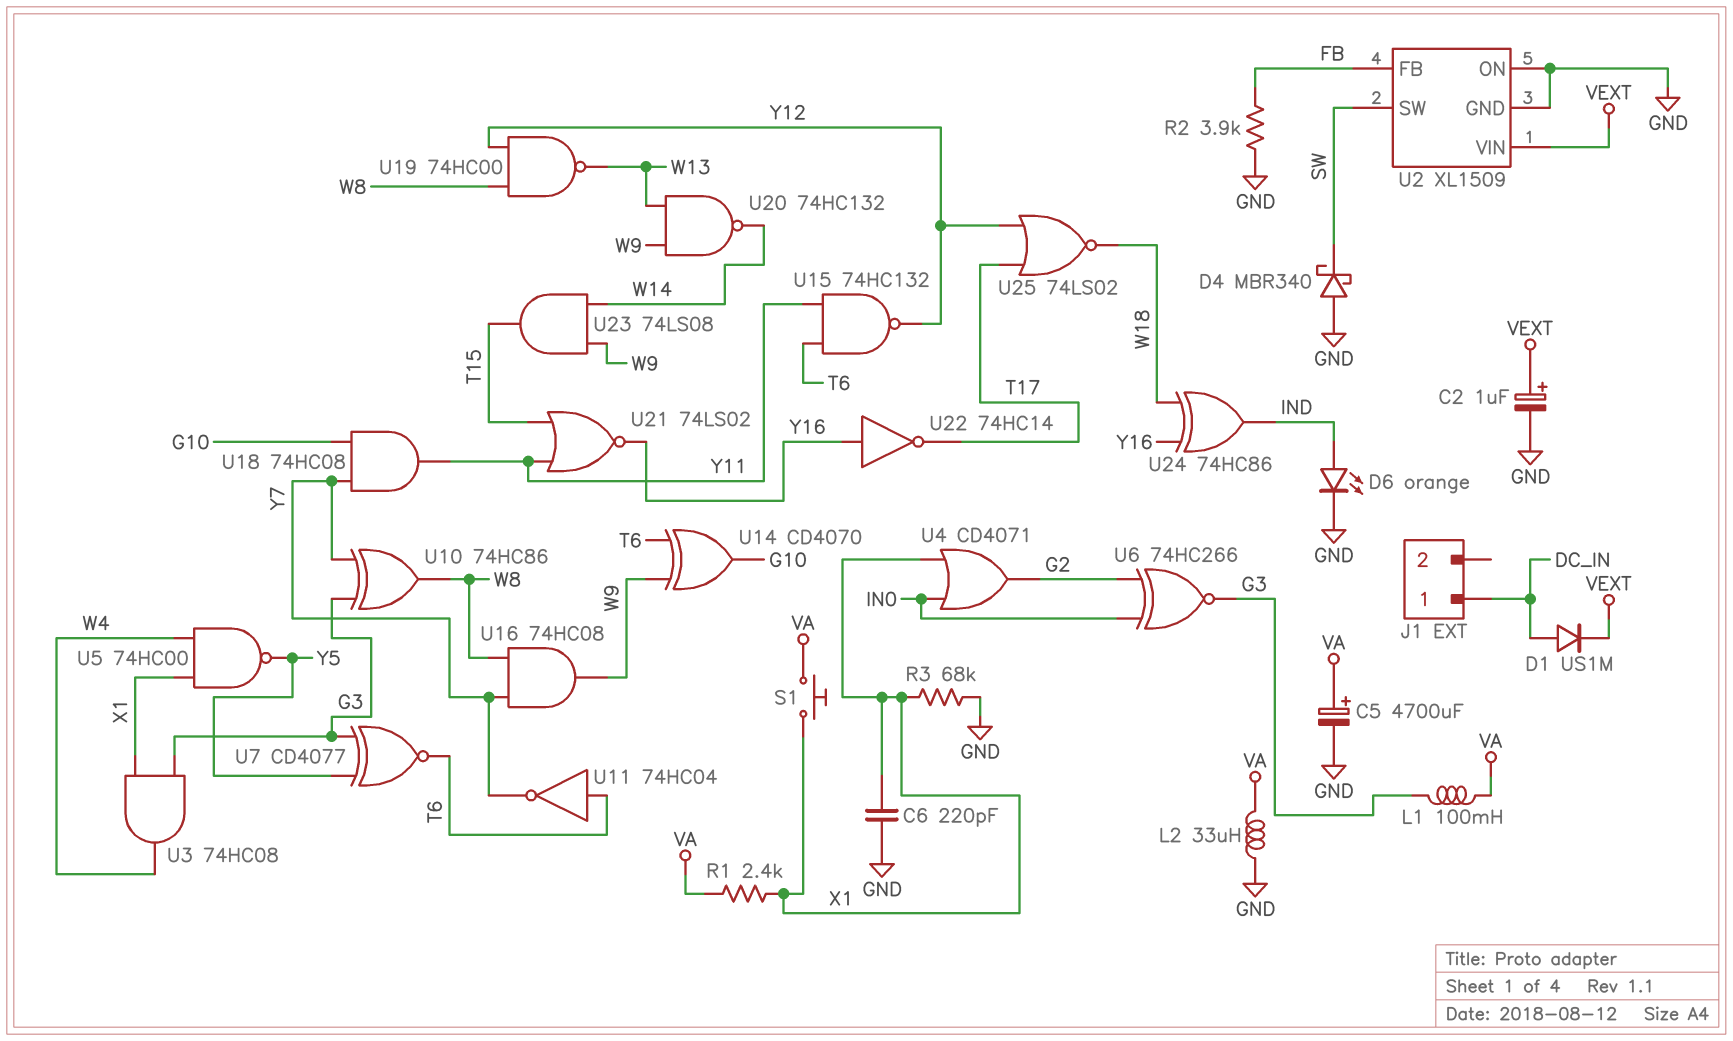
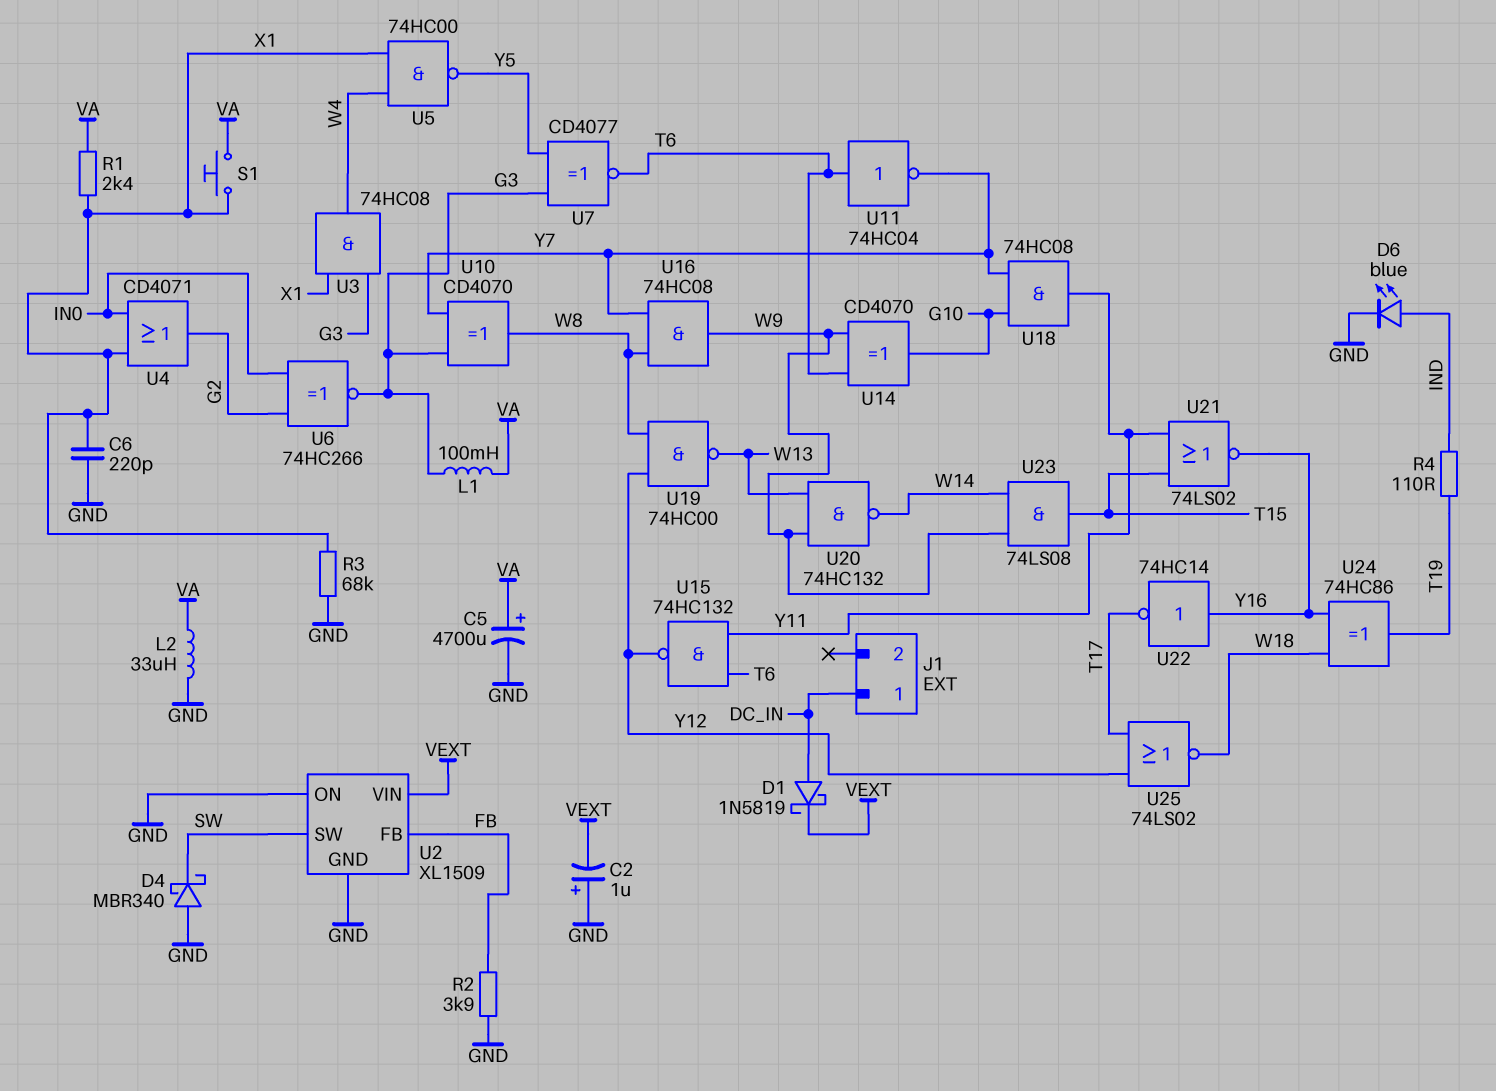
C2: 1uF (plus VEXT, minus GND) -> 1uF (plus GND, minus VEXT)
D1: diode US1M (A DC_IN, K VEXT) -> schottky 1N5819 (A DC_IN, K VEXT)
D6: LED orange (A IND, K GND) -> LED blue (A IND, K GND)
R4: none -> 110 (IND, T19)
U10: XOR 74HC86 (in G3, in Y7, out W8) -> XOR CD4070 (in G3, in Y7, out W8)
U24: XOR 74HC86 (in W18, in Y16, out IND) -> XOR 74HC86 (in W18, in Y16, out T19)

